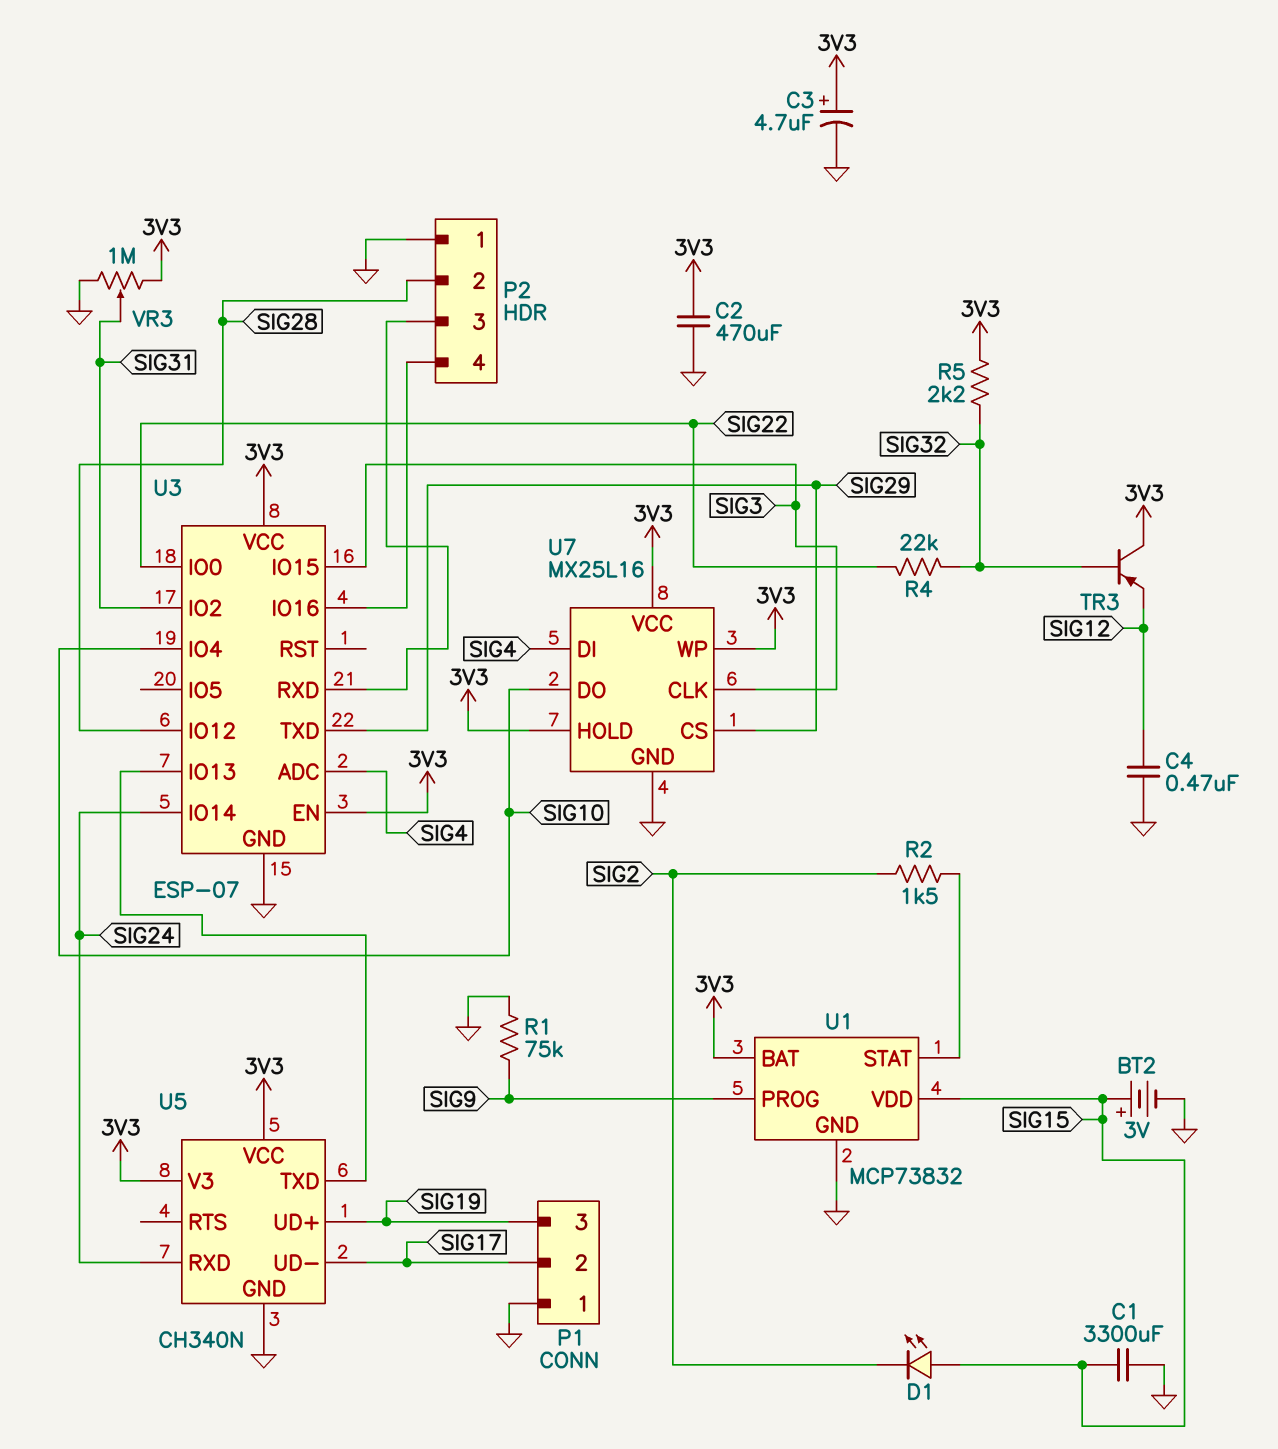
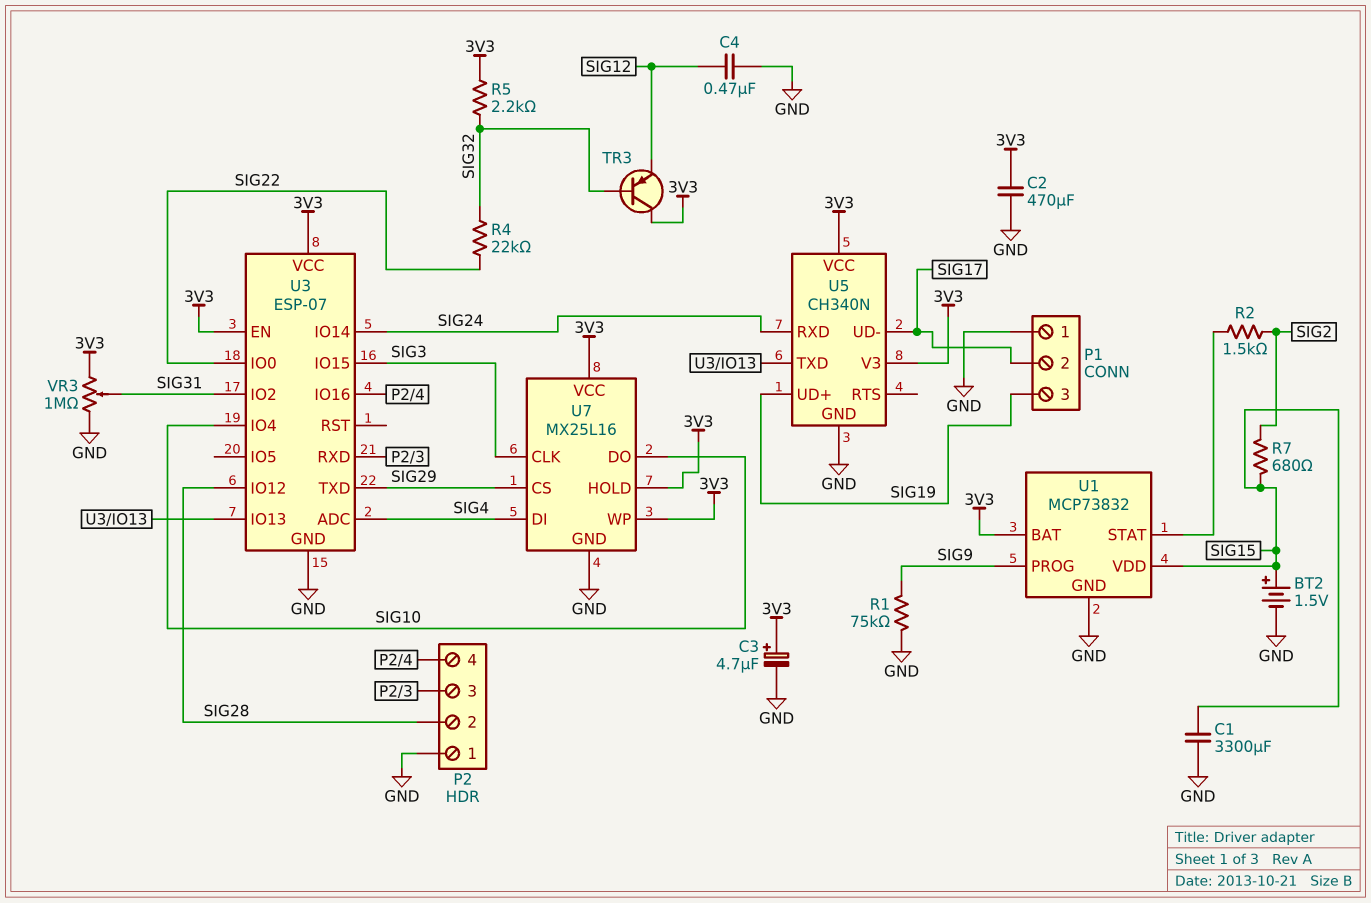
BT2: 3V (plus SIG15, minus GND) -> 1.5V (plus SIG15, minus GND)
D1: LED (A SIG15, K SIG2) -> none
R7: none -> 680 (SIG2, SIG15)

